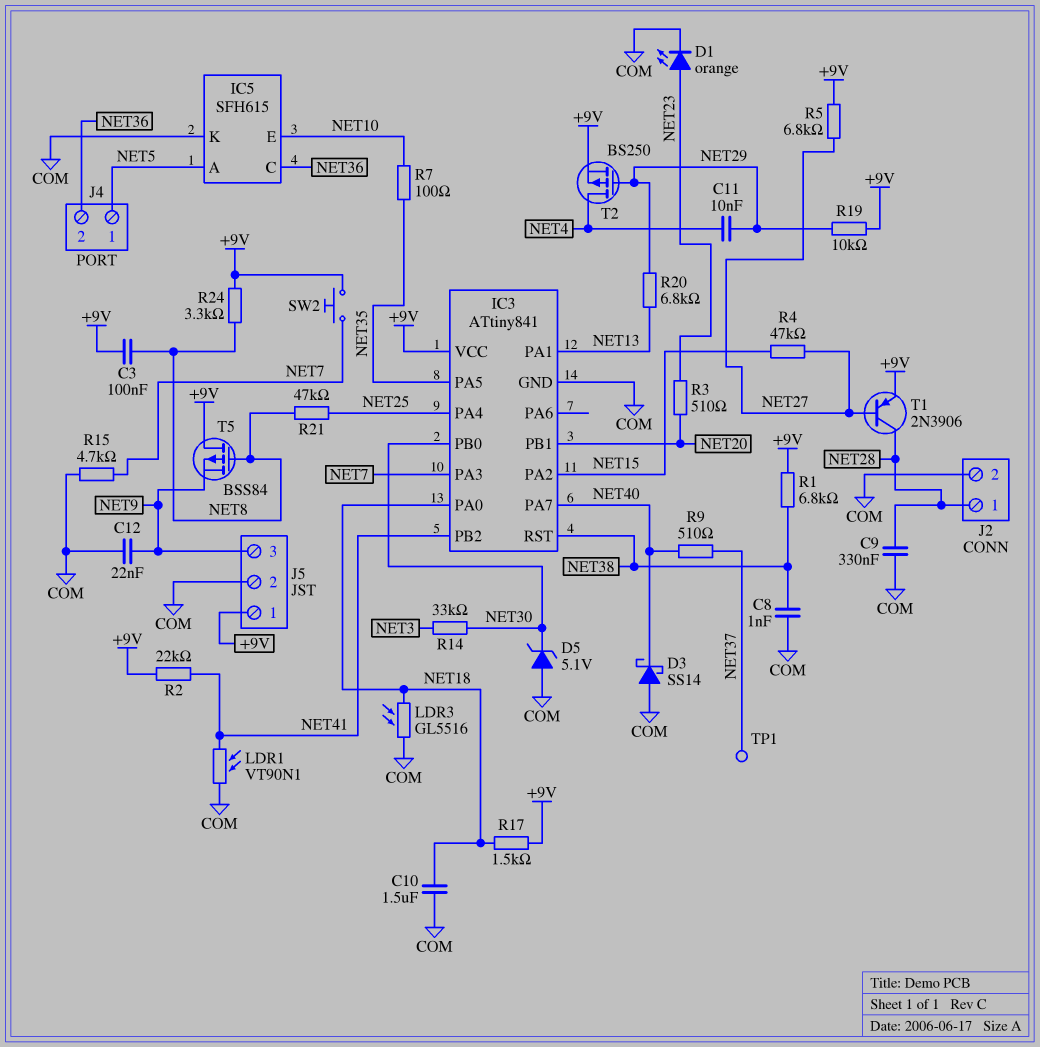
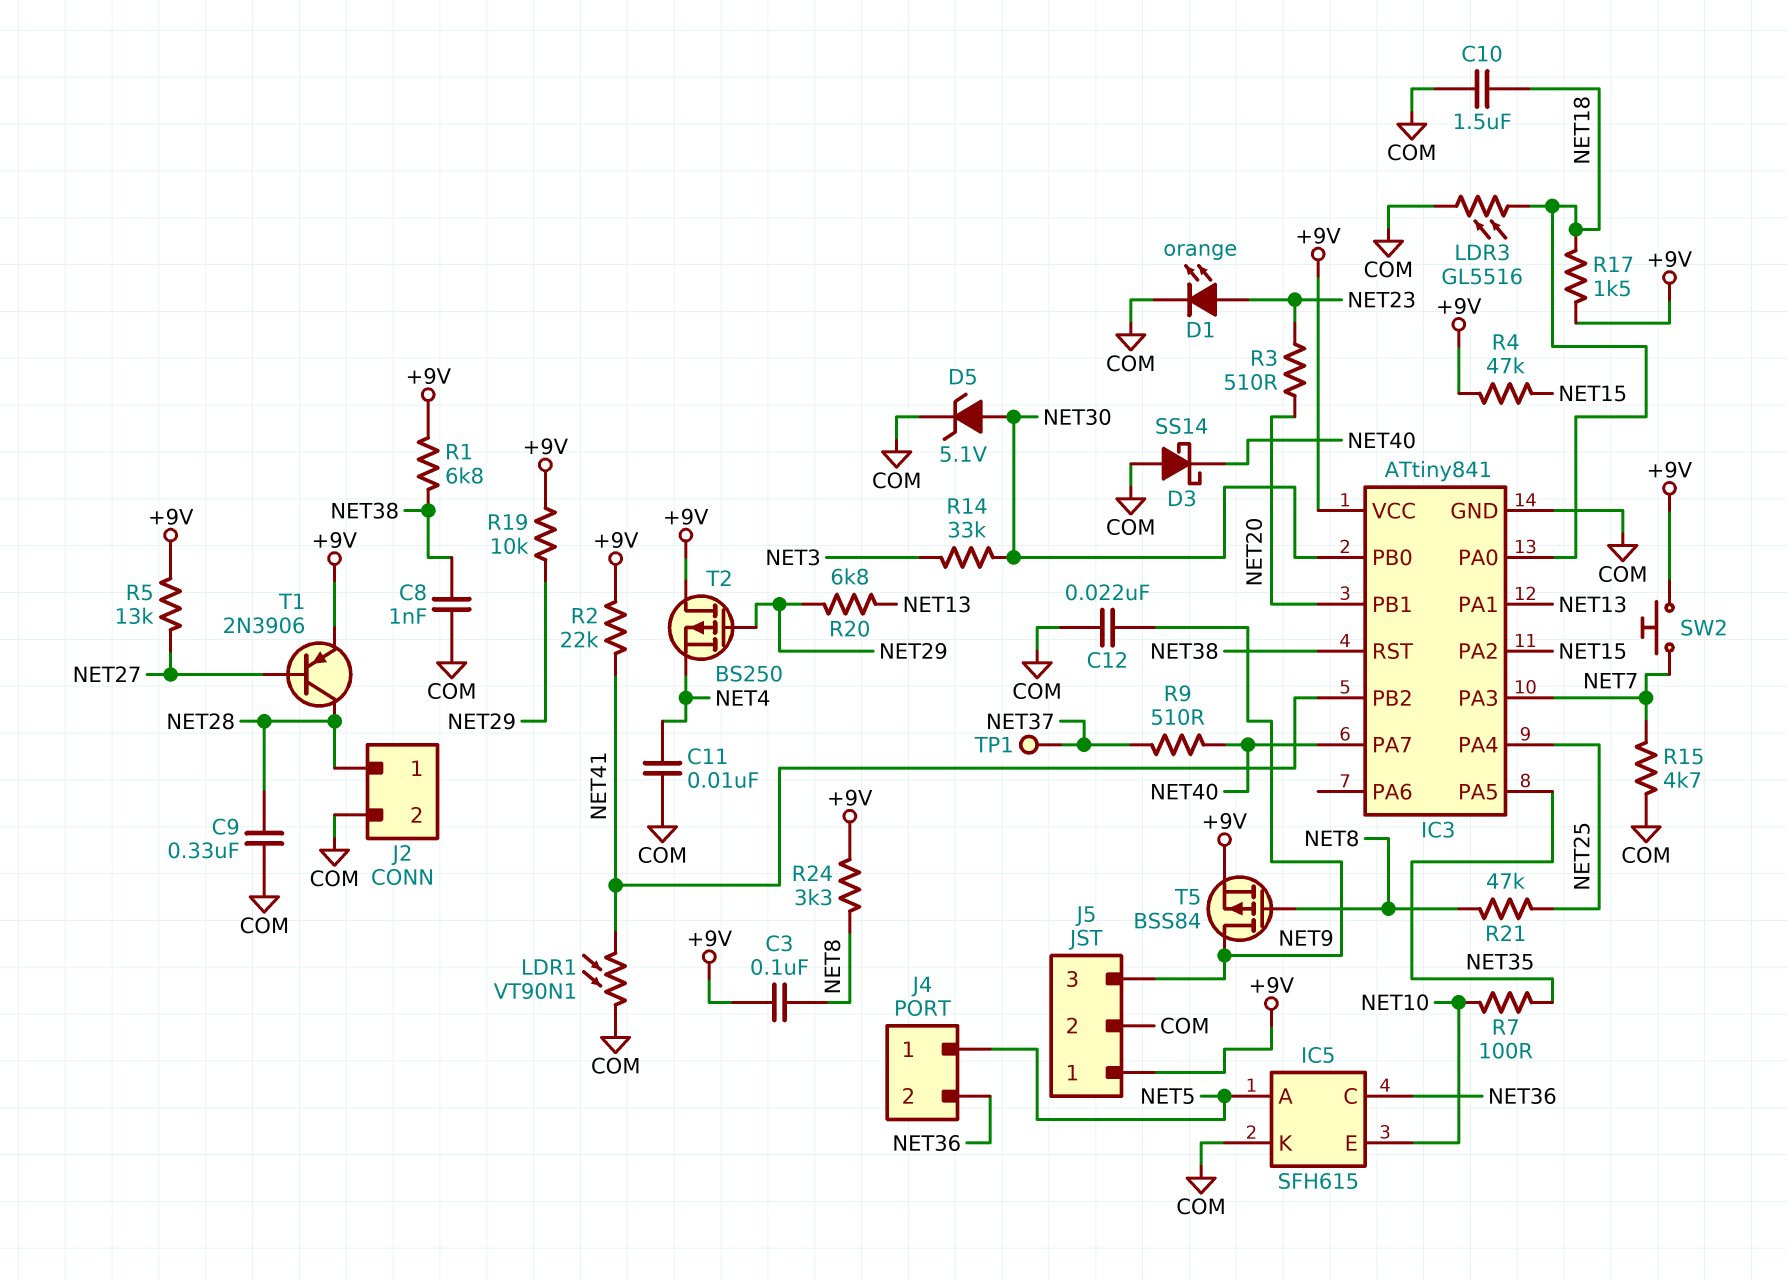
C11: 10nF (NET4, NET29) -> 10nF (COM, NET4)
D5: zener 5.1V (A COM, K NET30) -> zener 5.1V (A NET30, K COM)
R4: 47k (NET15, NET27) -> 47k (+9V, NET15)
R5: 6.8k (+9V, NET27) -> 13k (+9V, NET27)
T2: PMOS BS250 (G NET29, D NET4, S +9V) -> PMOS BS250 (G NET29, D +9V, S NET4)
T5: PMOS BSS84 (G NET8, D +9V, S NET9) -> PMOS BSS84 (G NET8, D NET9, S +9V)

